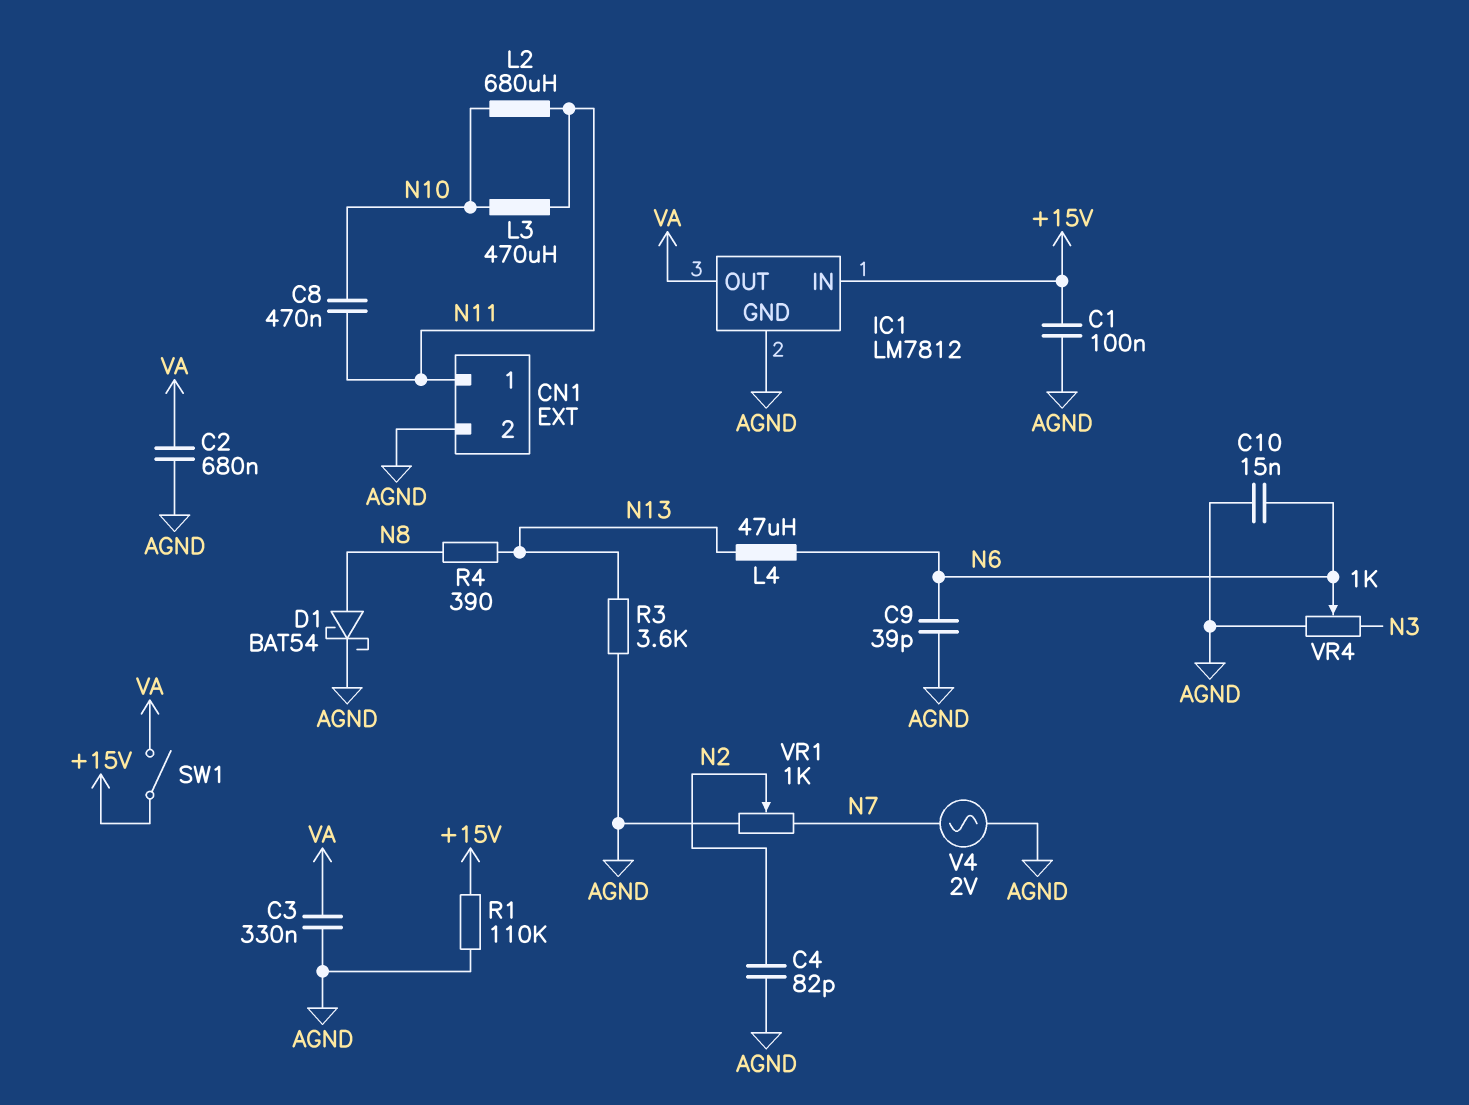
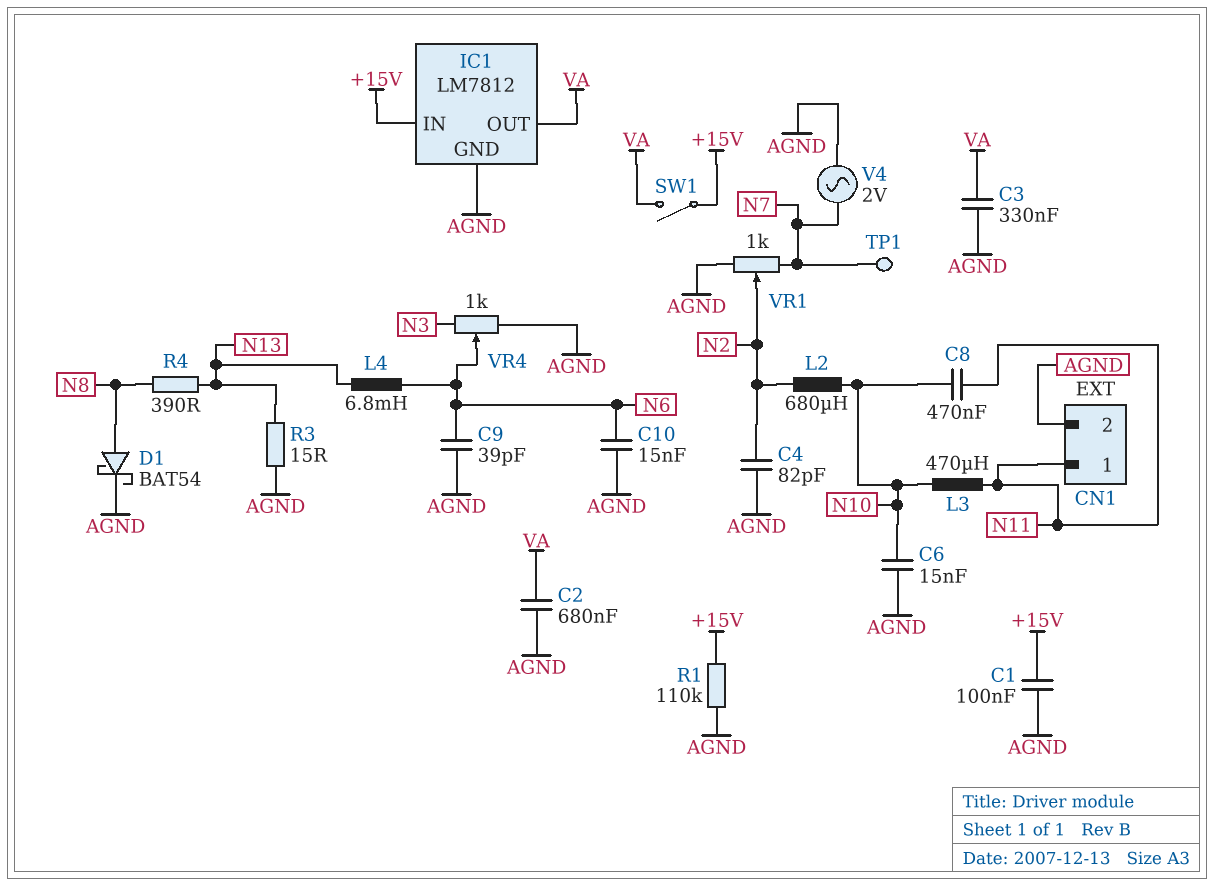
C6: none -> 15nF (AGND, N10)
L2: 680uH (N10, N11) -> 680uH (N2, N10)
L4: 47uH (N6, N13) -> 6.8mH (N6, N13)
R3: 3.6k (AGND, N13) -> 15 (AGND, N13)
TP1: none -> test point (N7)

